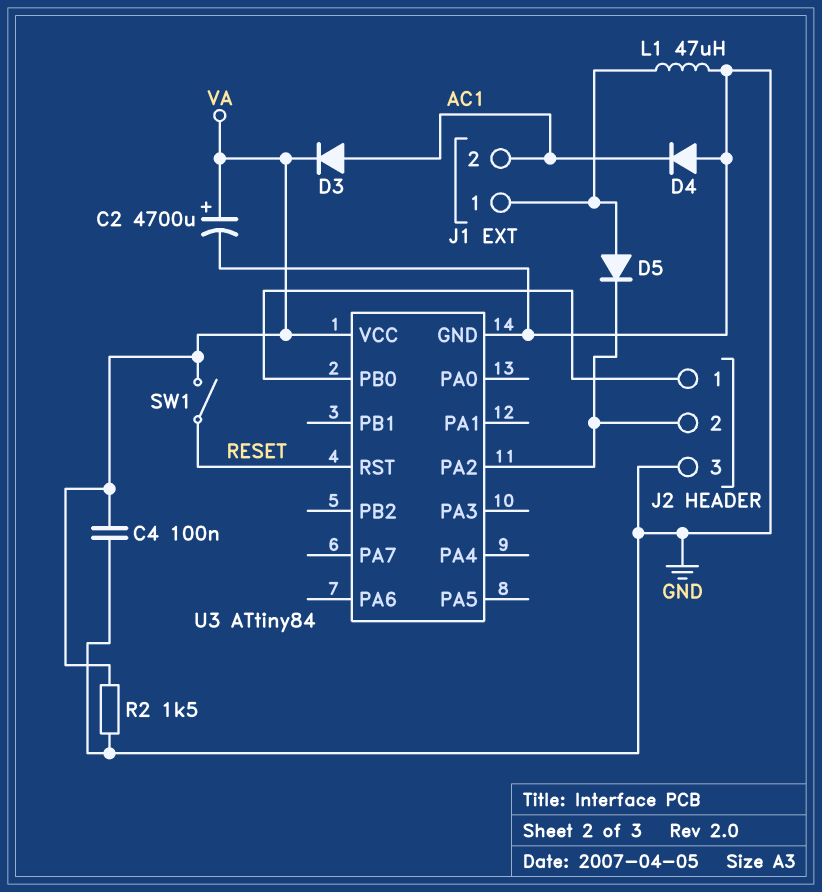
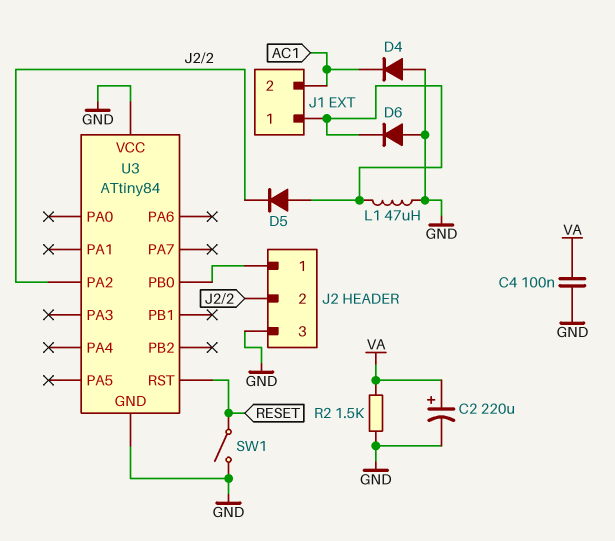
C2: 4700uF (plus VA, minus GND) -> 220uF (plus VA, minus GND)
D3: diode (A AC1, K VA) -> none
D6: none -> diode (A GND, K J1/1)
SW1: switch (RESET, VA) -> switch (GND, RESET)
U3 pin VCC: VA -> GND

